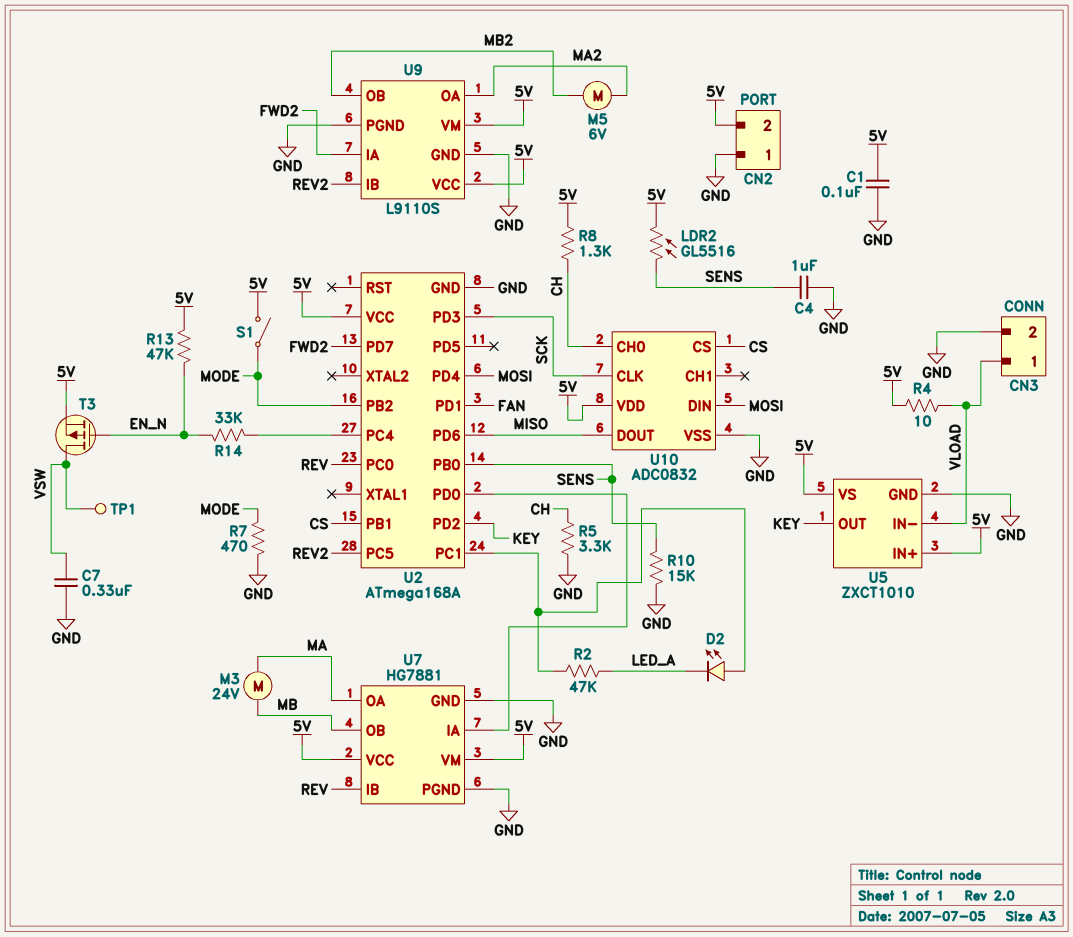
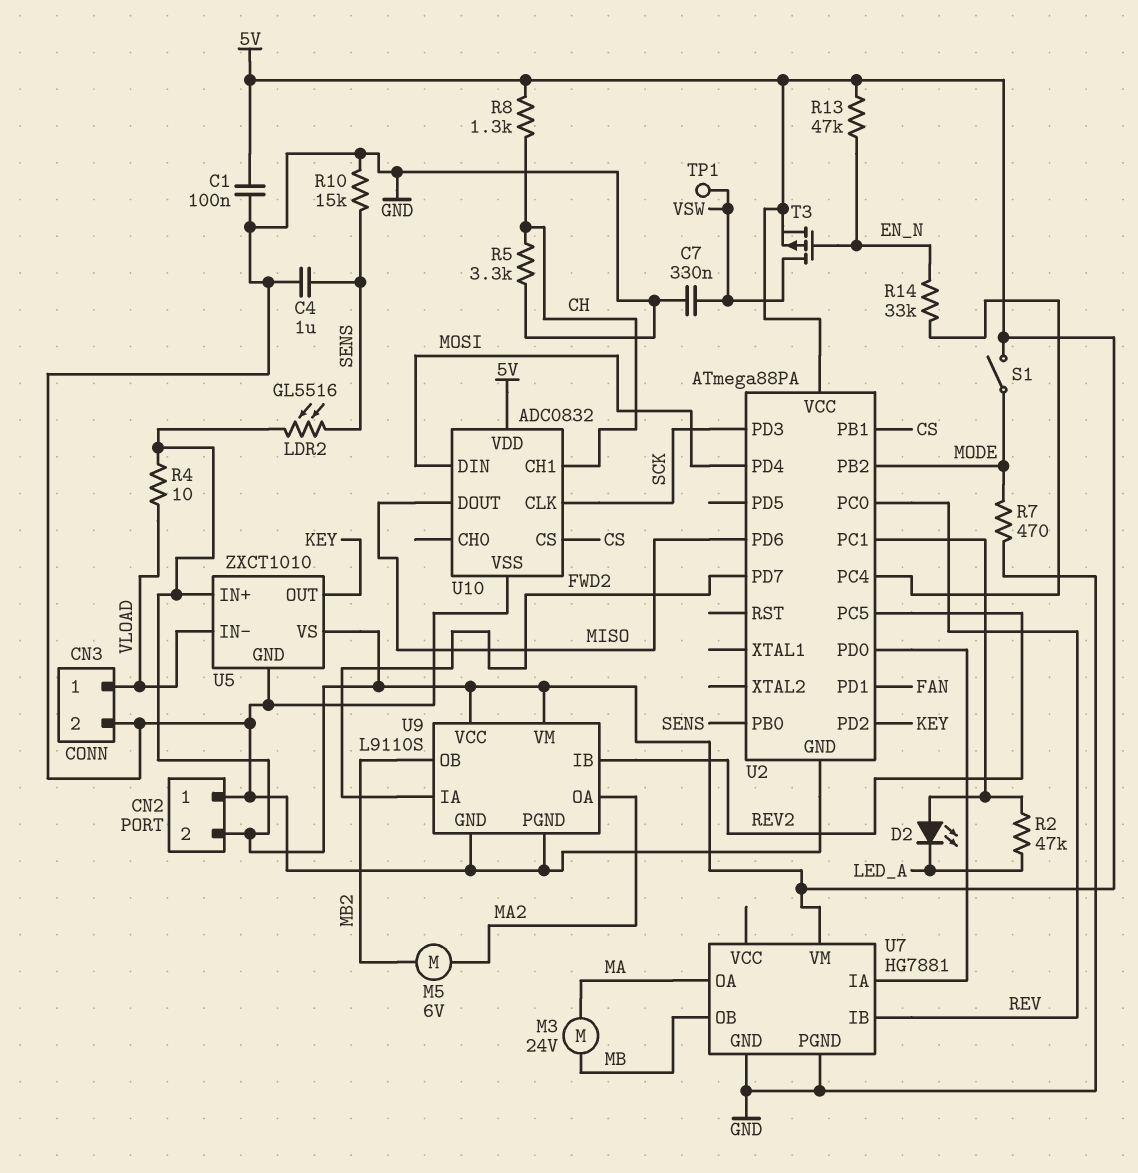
U2: ATmega168A -> ATmega88PA
U7 pin VCC: 5V -> none
U10 pin CH0: CH -> none
U10 pin CH1: none -> CH

